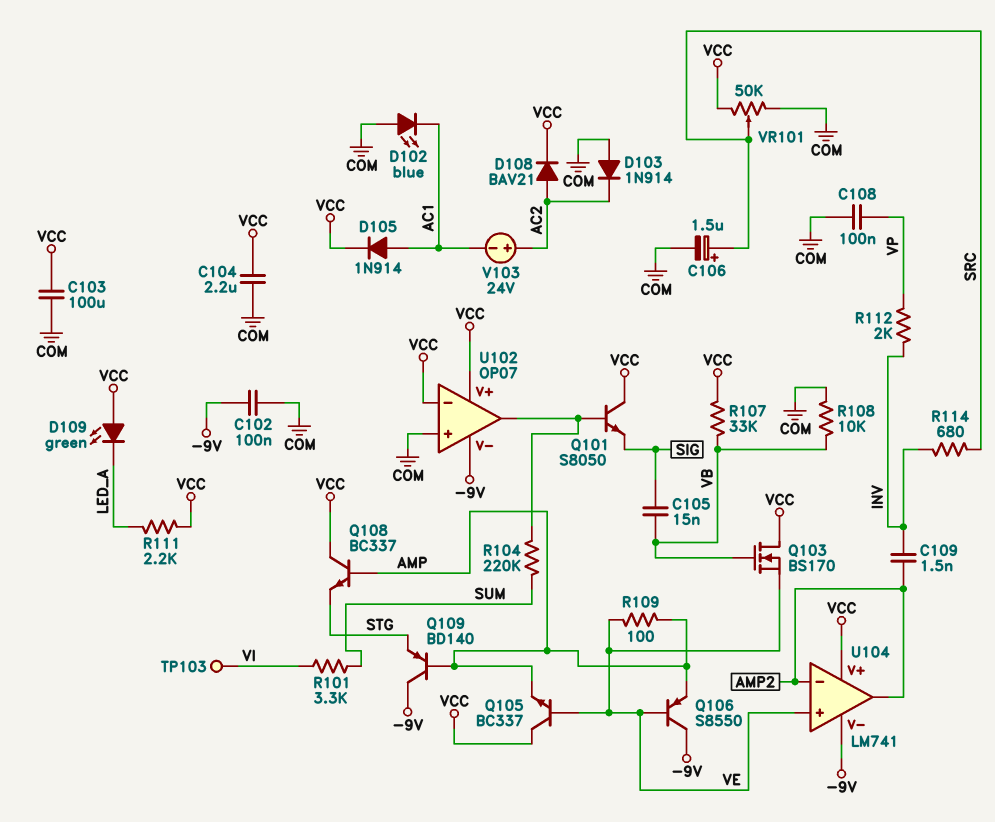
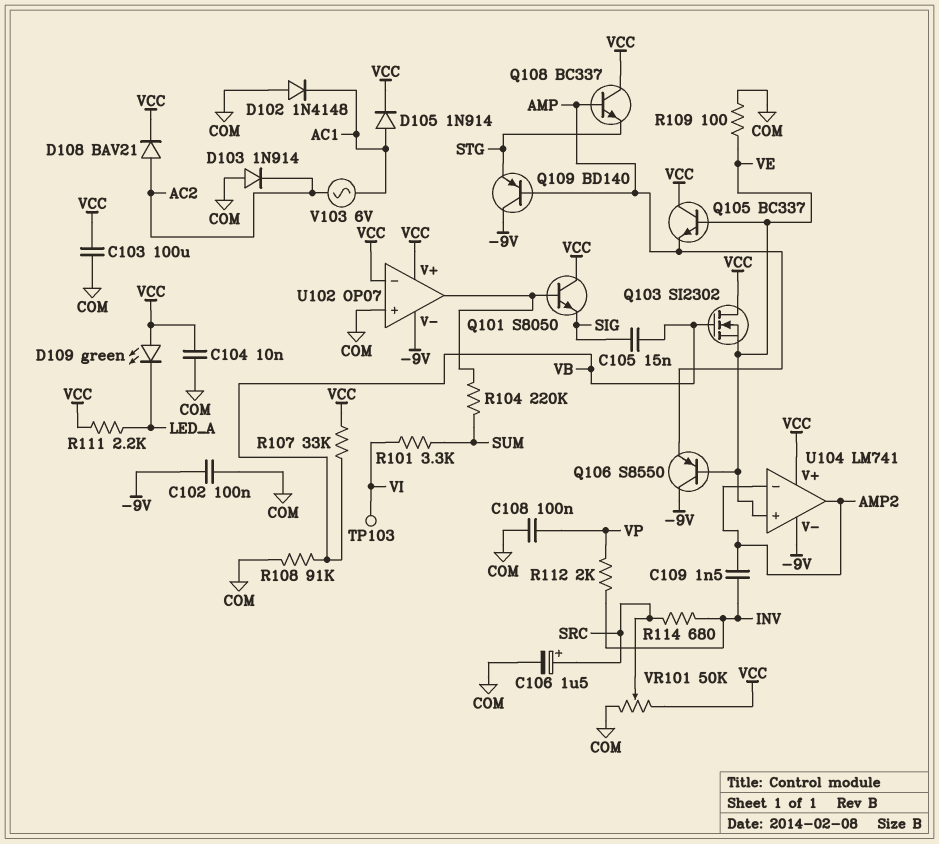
C104: 2.2uF (COM, VCC) -> 10nF (COM, VCC)
D102: LED blue (A COM, K AC1) -> diode 1N4148 (A COM, K AC1)
Q103: NMOS BS170 (G VB, D VCC, S VE) -> NMOS SI2302 (G VB, D VCC, S VE)
R108: 10k (COM, VB) -> 91k (COM, VB)
R109: 100 (AMP, VE) -> 100 (COM, VE)
V103: 24V (plus AC2, minus AC1) -> AC 6V (AC1, AC2)

